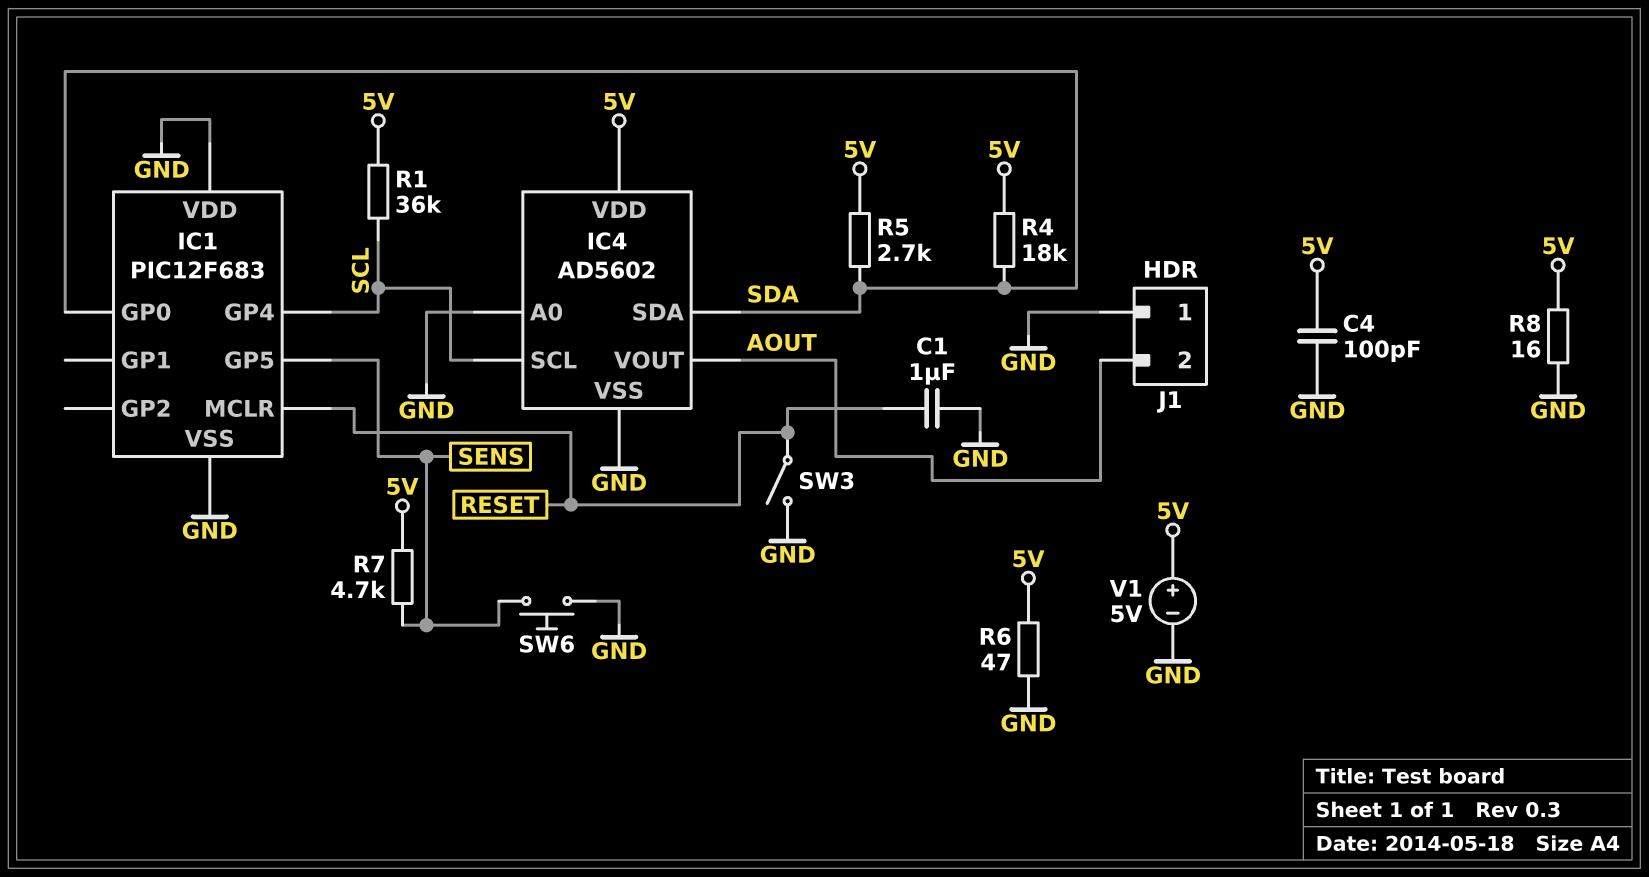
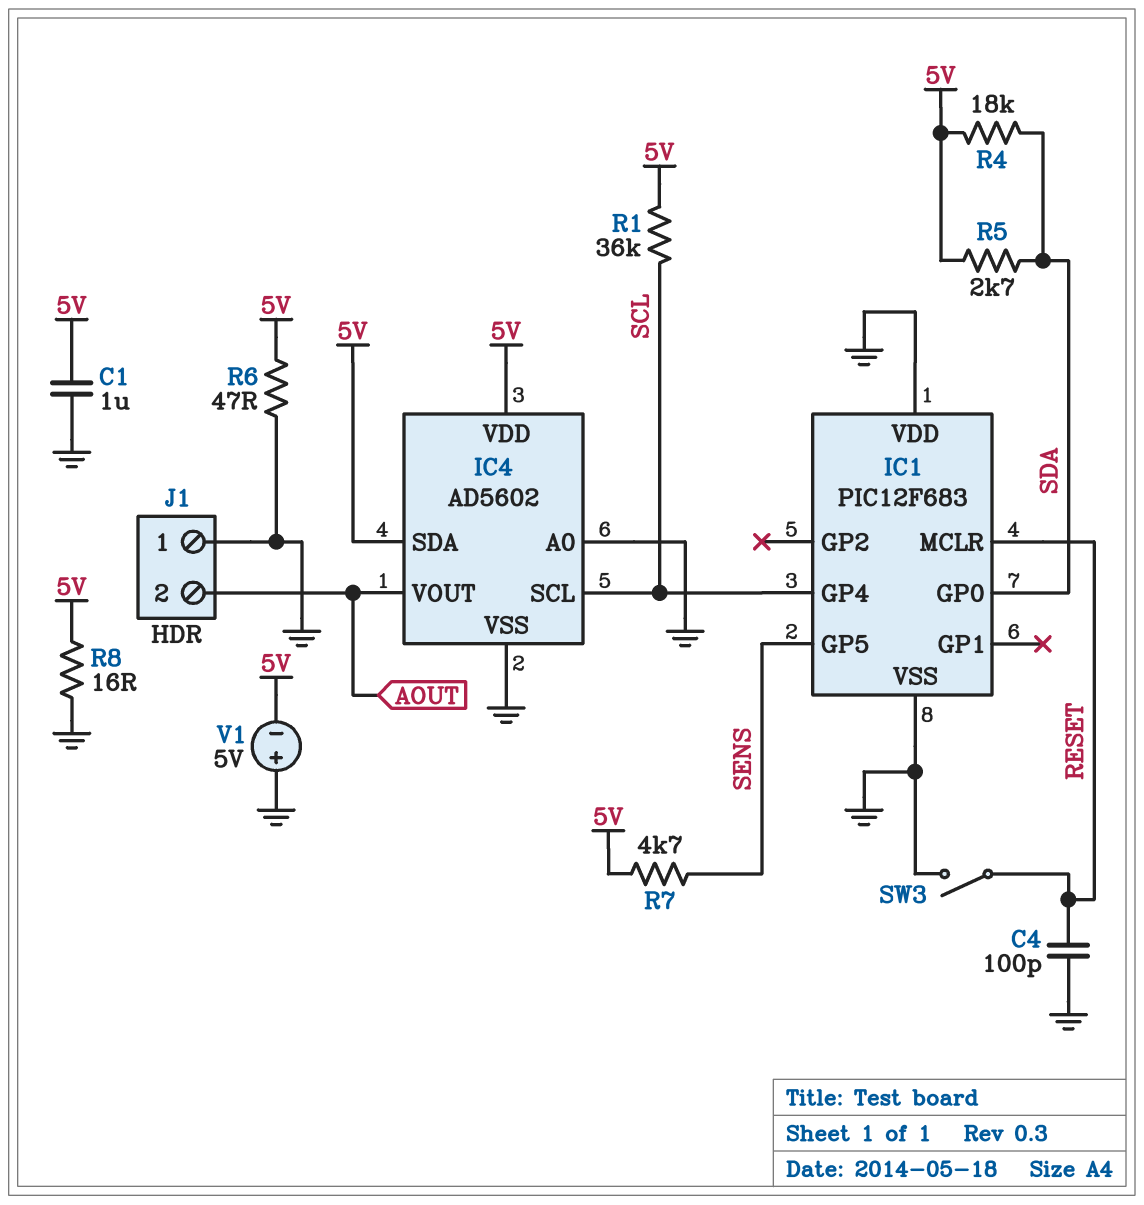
C1: 1uF (GND, RESET) -> 1uF (5V, GND)
C4: 100pF (5V, GND) -> 100pF (GND, RESET)
IC4 pin SDA: SDA -> 5V
SW6: button (GND, SENS) -> none
V1: 5V (plus 5V, minus GND) -> 5V (plus GND, minus 5V)

